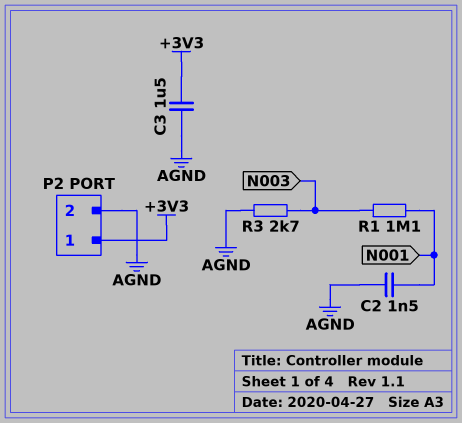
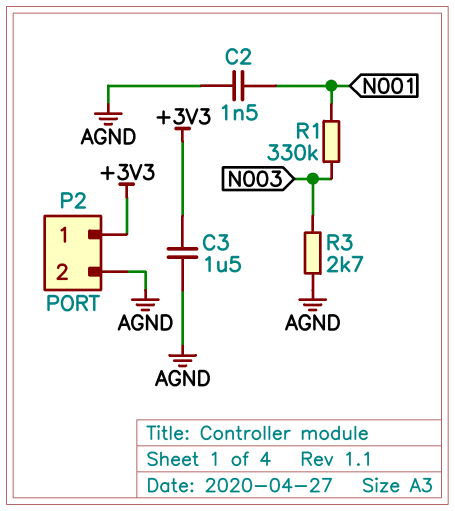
R1: 1.1M (N001, N003) -> 330k (N001, N003)

